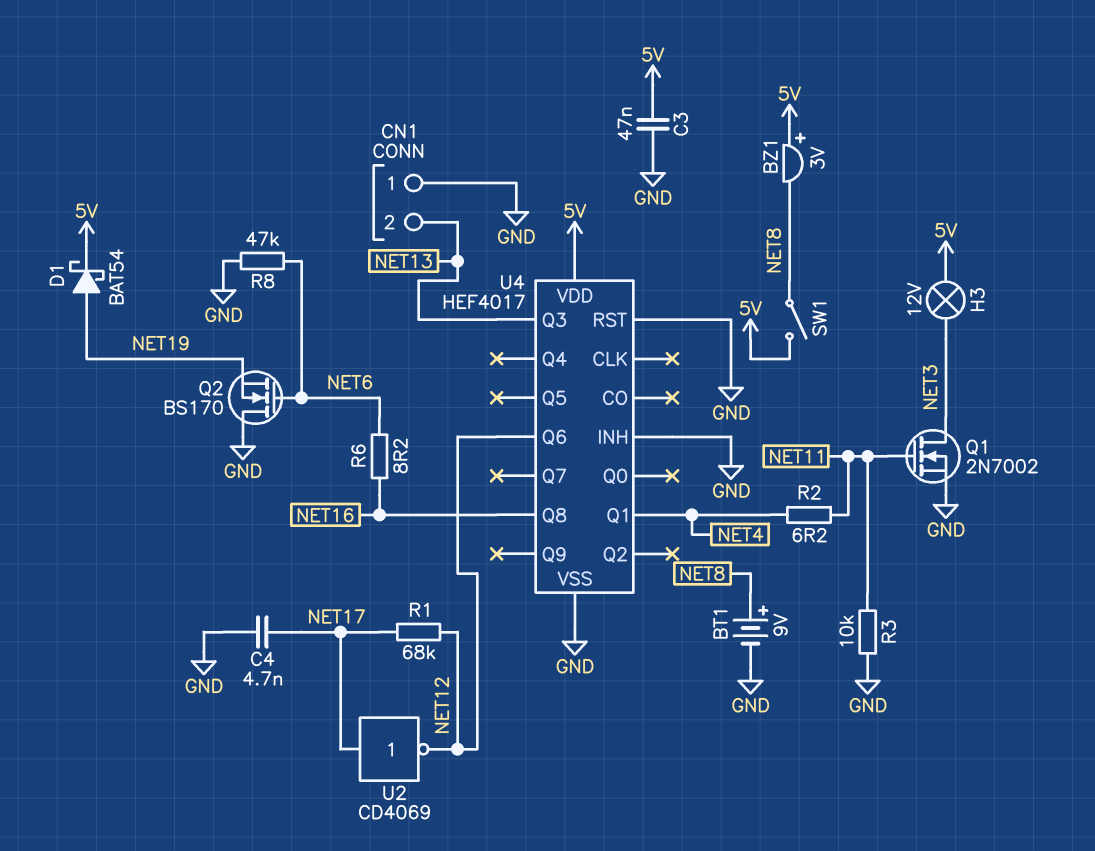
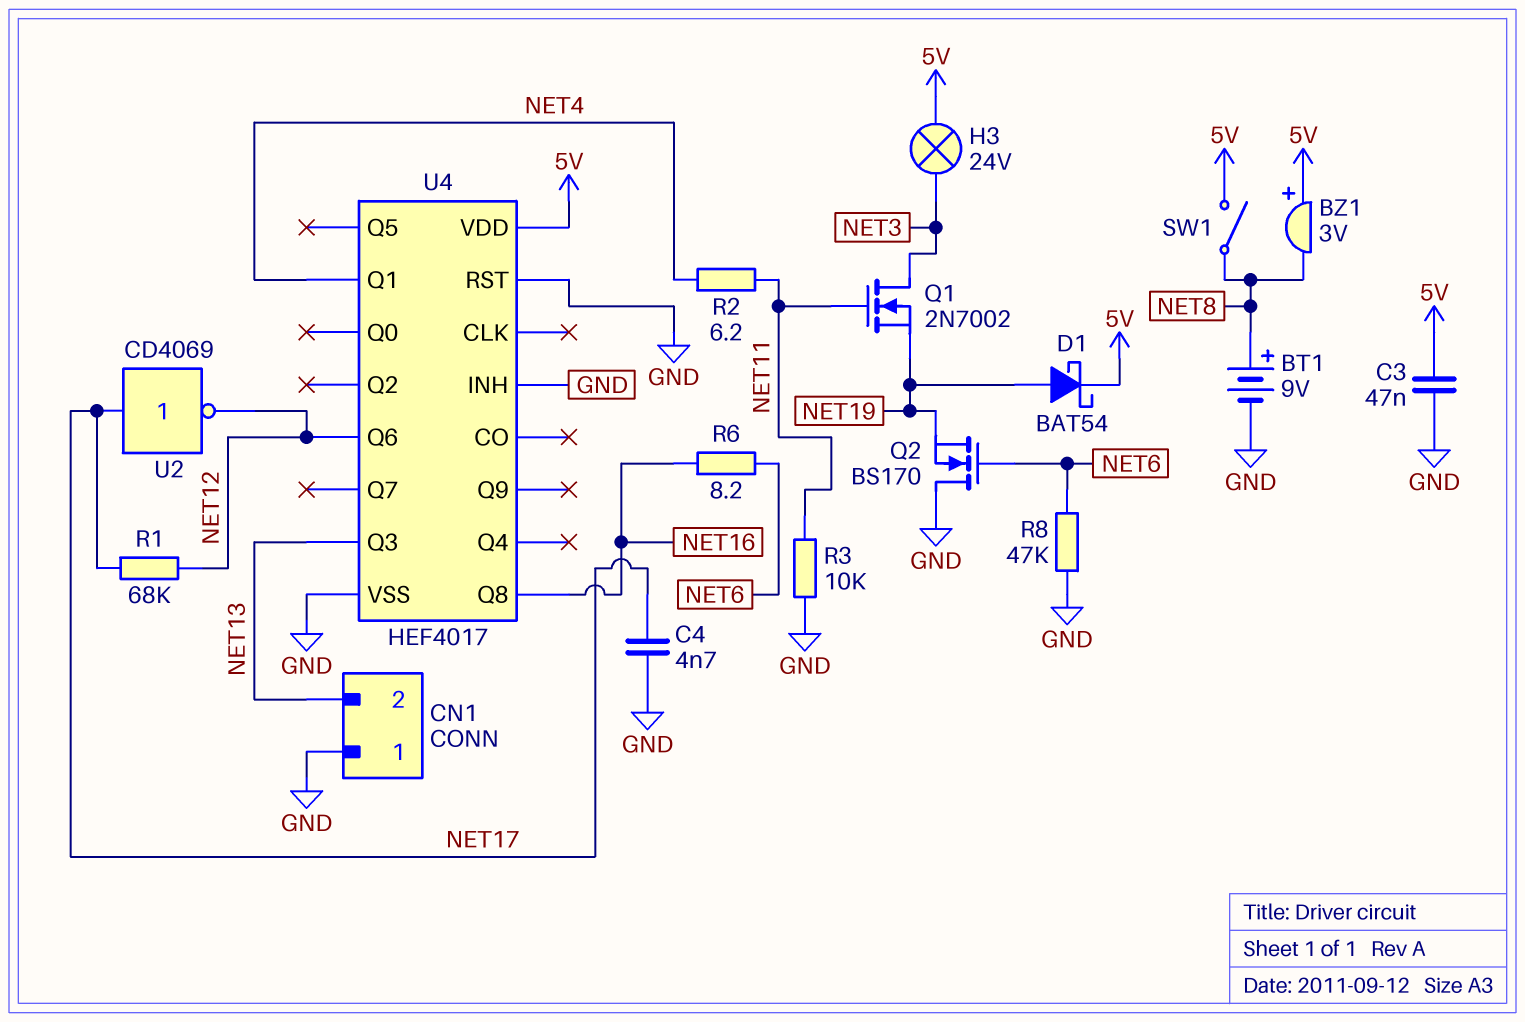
H3: lamp 12V (5V, NET3) -> lamp 24V (5V, NET3)
Q1: NMOS 2N7002 (G NET11, D NET3, S GND) -> NMOS 2N7002 (G NET11, D NET3, S NET19)

